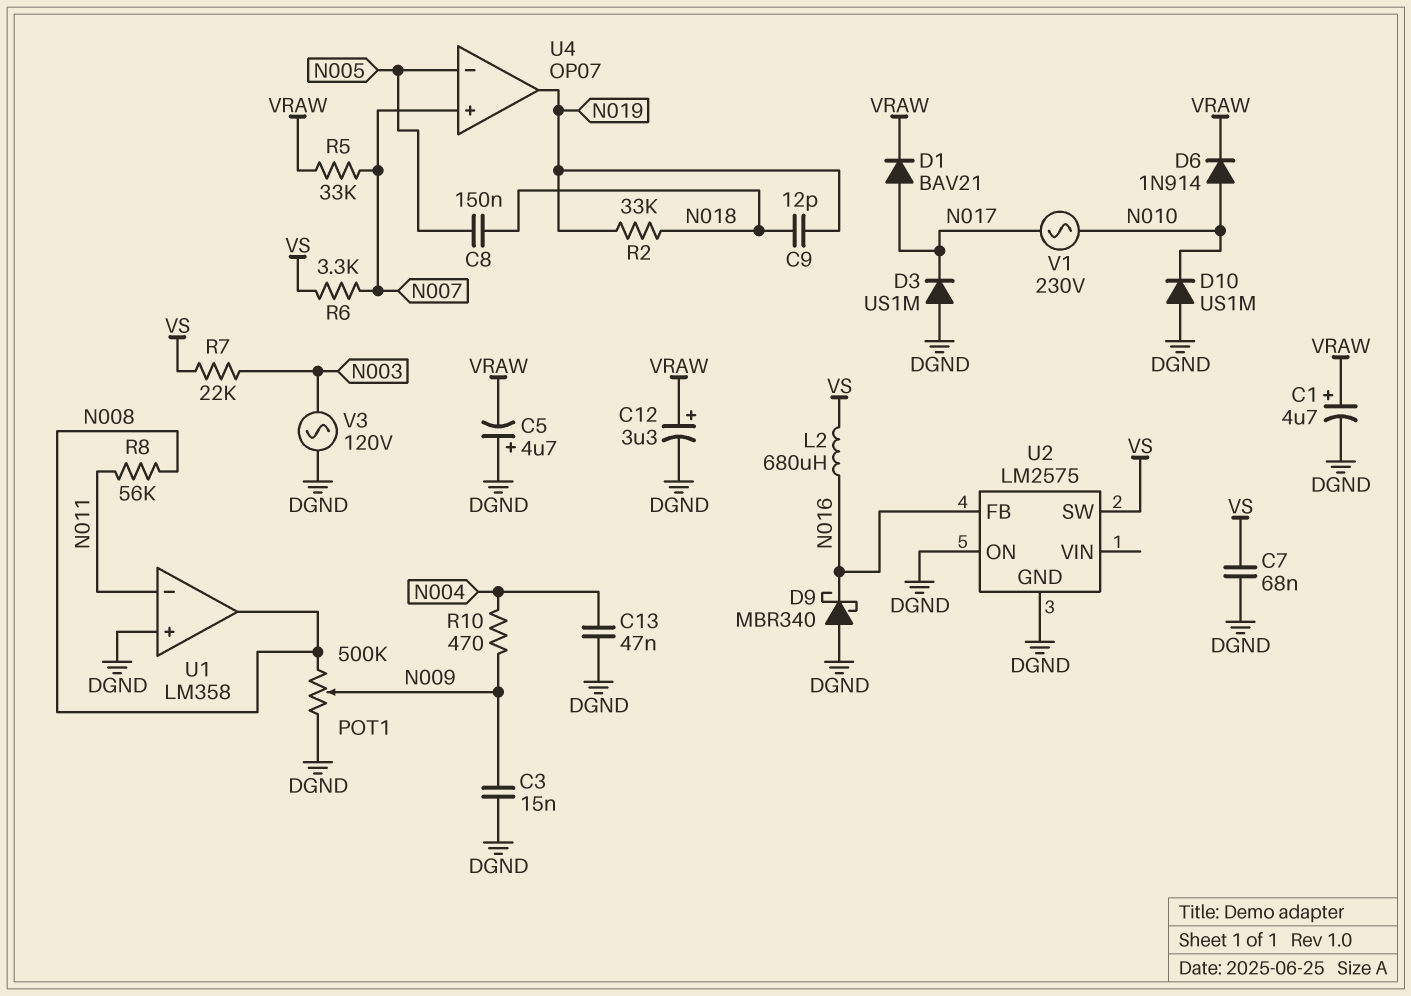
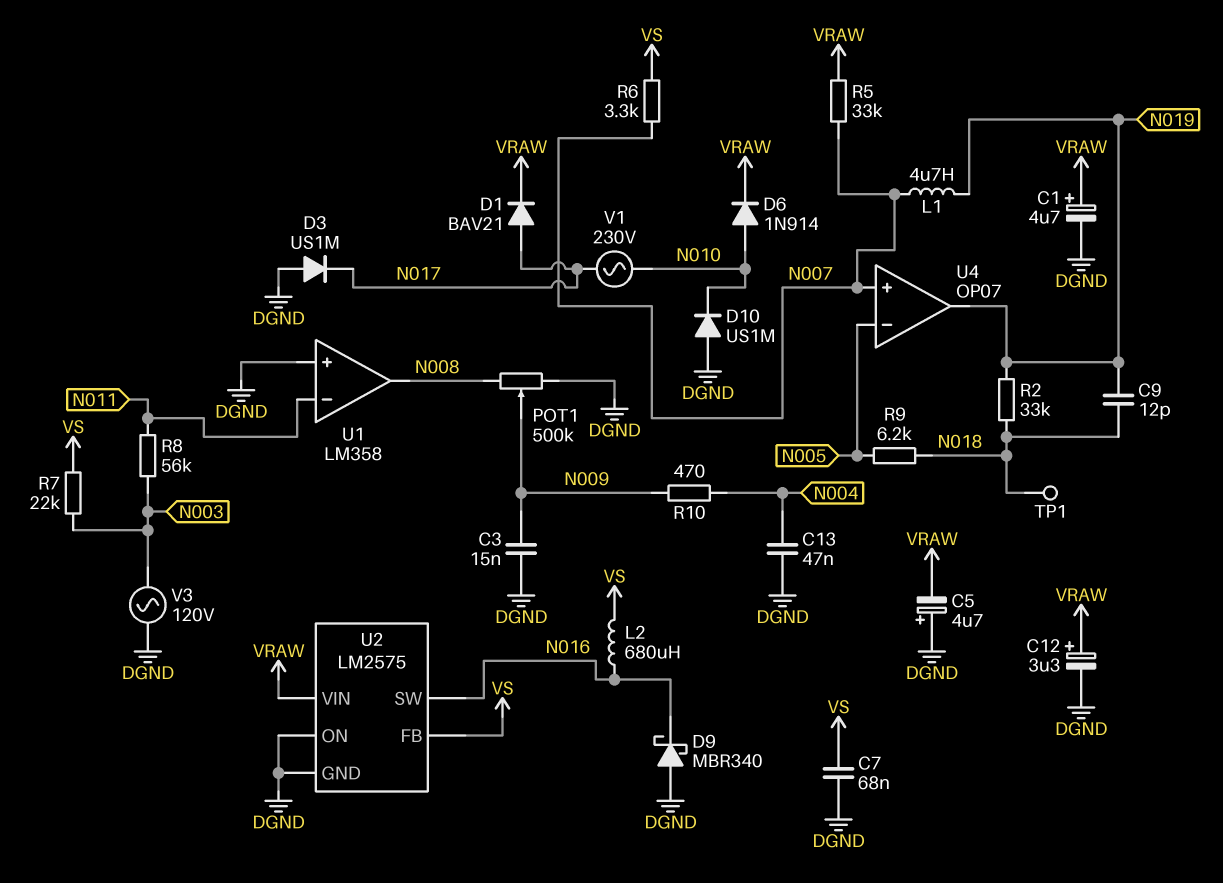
C8: 150nF (N005, N018) -> none
L1: none -> 4.7uH (N007, N019)
R8: 56k (N008, N011) -> 56k (N003, N011)
R9: none -> 6.2k (N005, N018)
TP1: none -> test point (N018)
U2 pin FB: N016 -> VS
U2 pin SW: VS -> N016
U2 pin VIN: none -> VRAW

